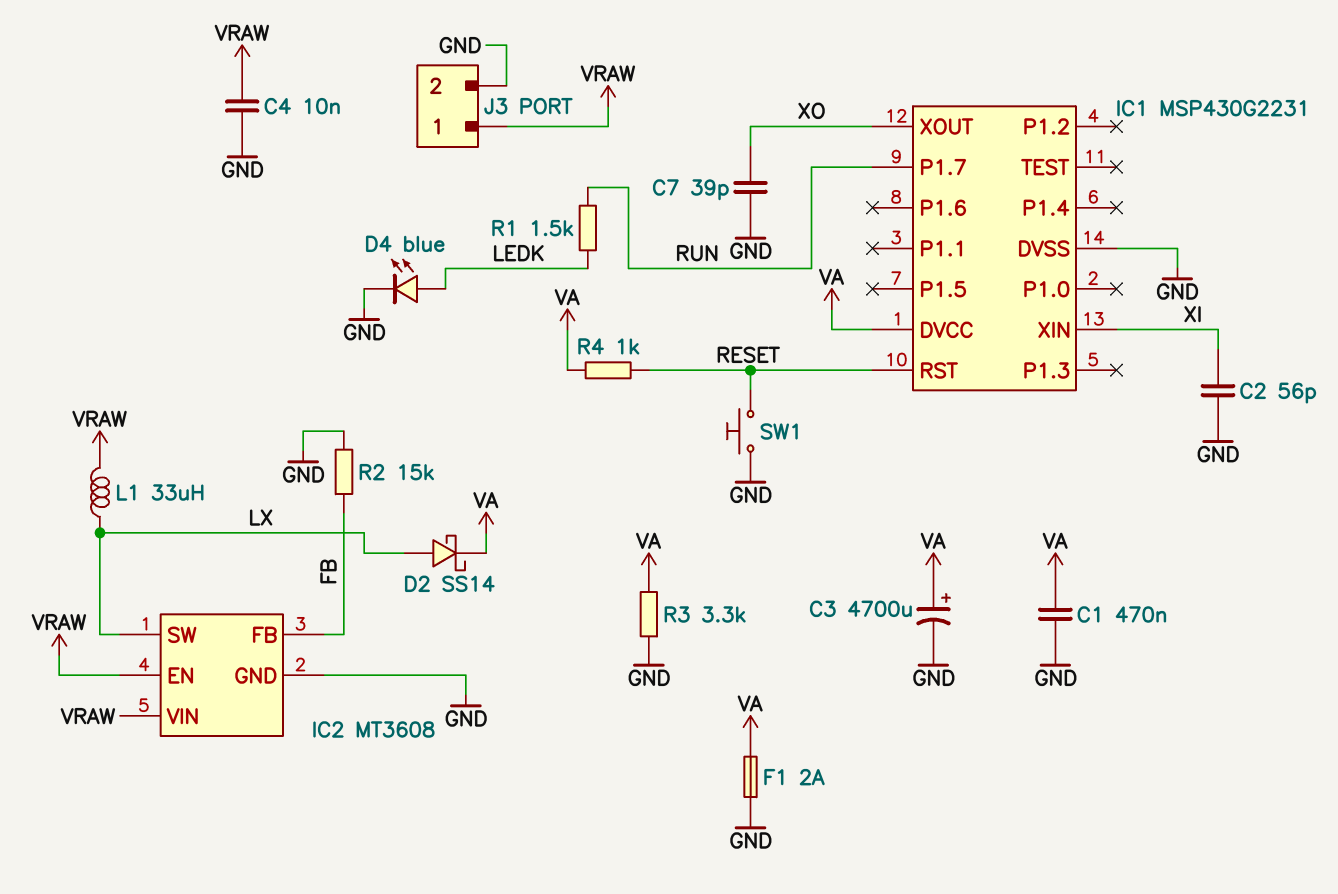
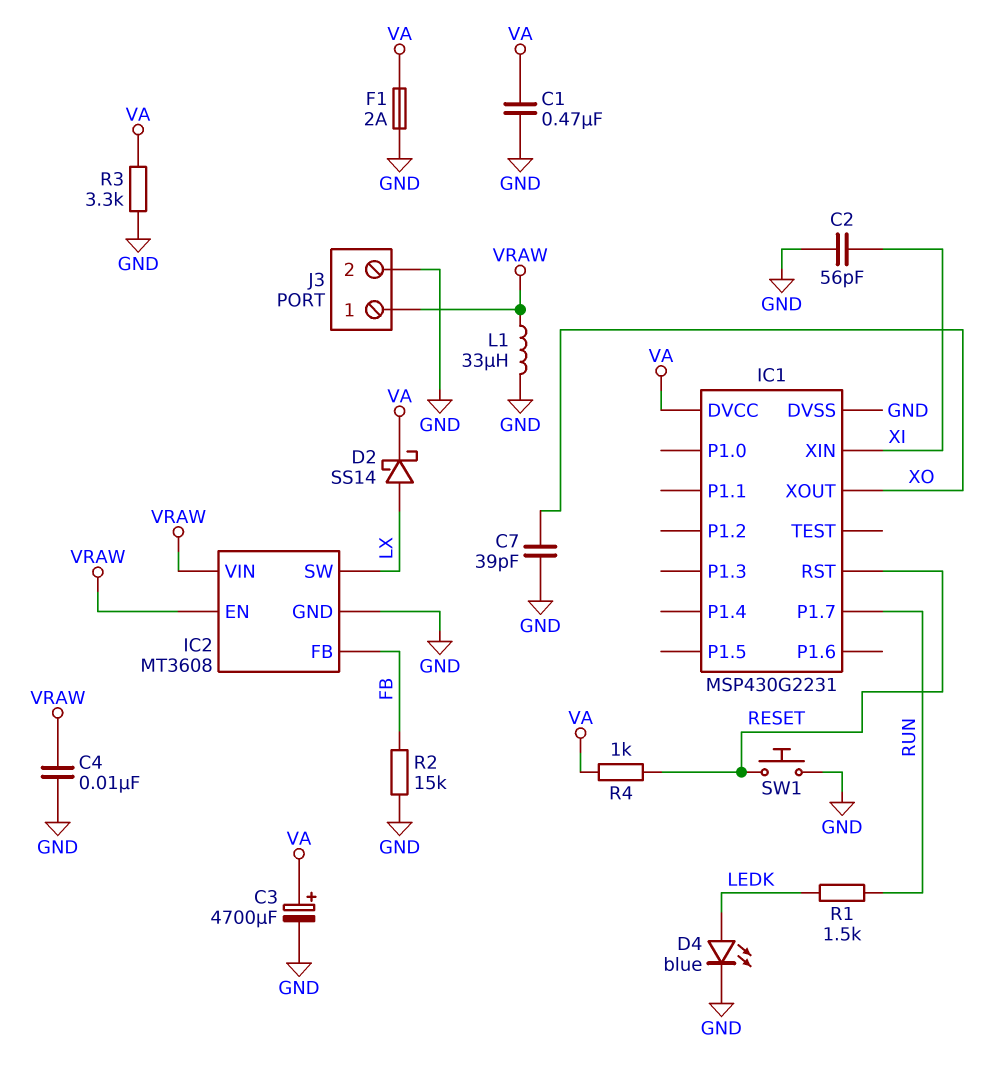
L1: 33uH (LX, VRAW) -> 33uH (GND, VRAW)

